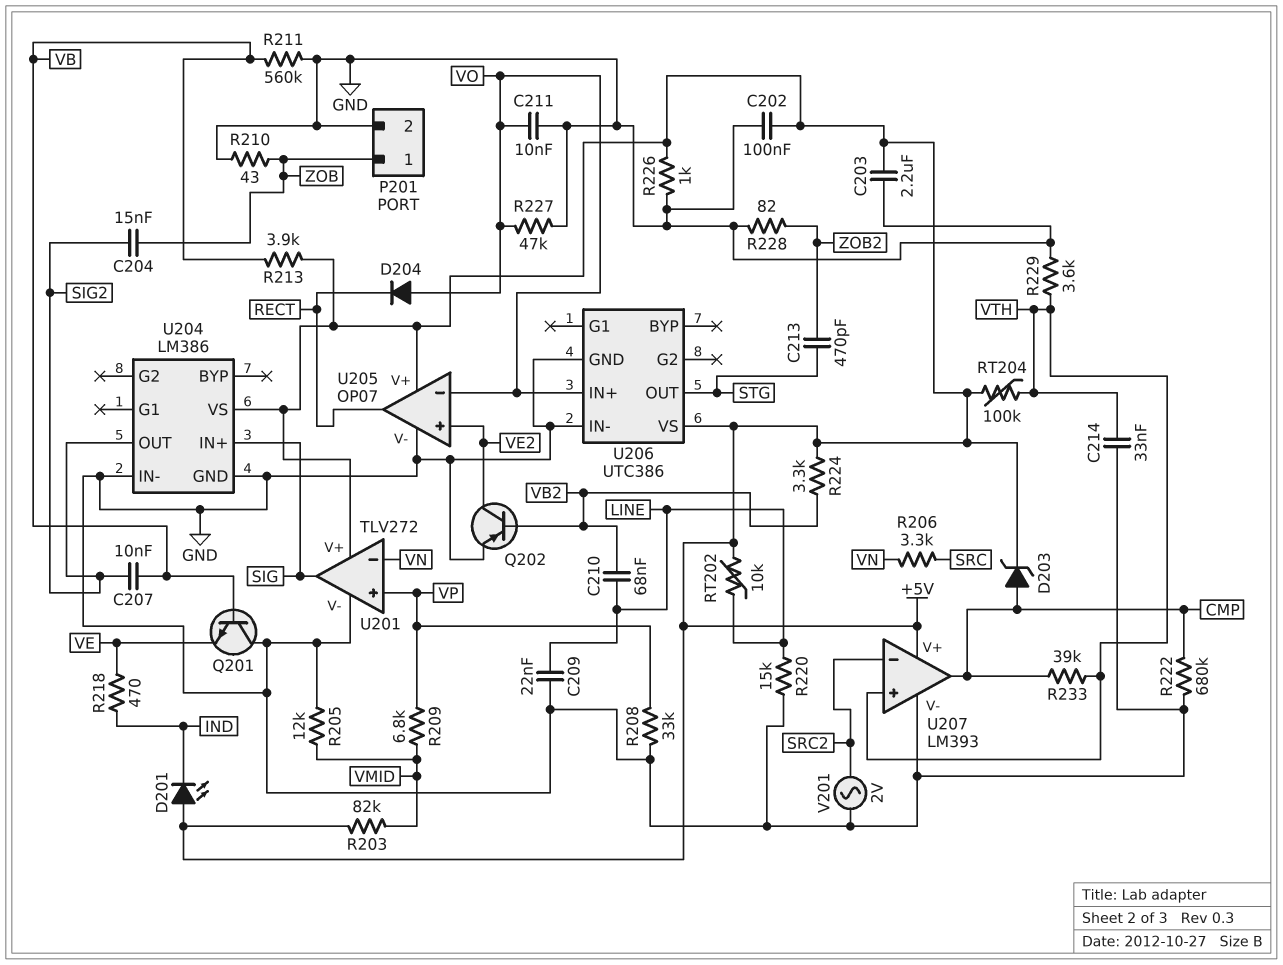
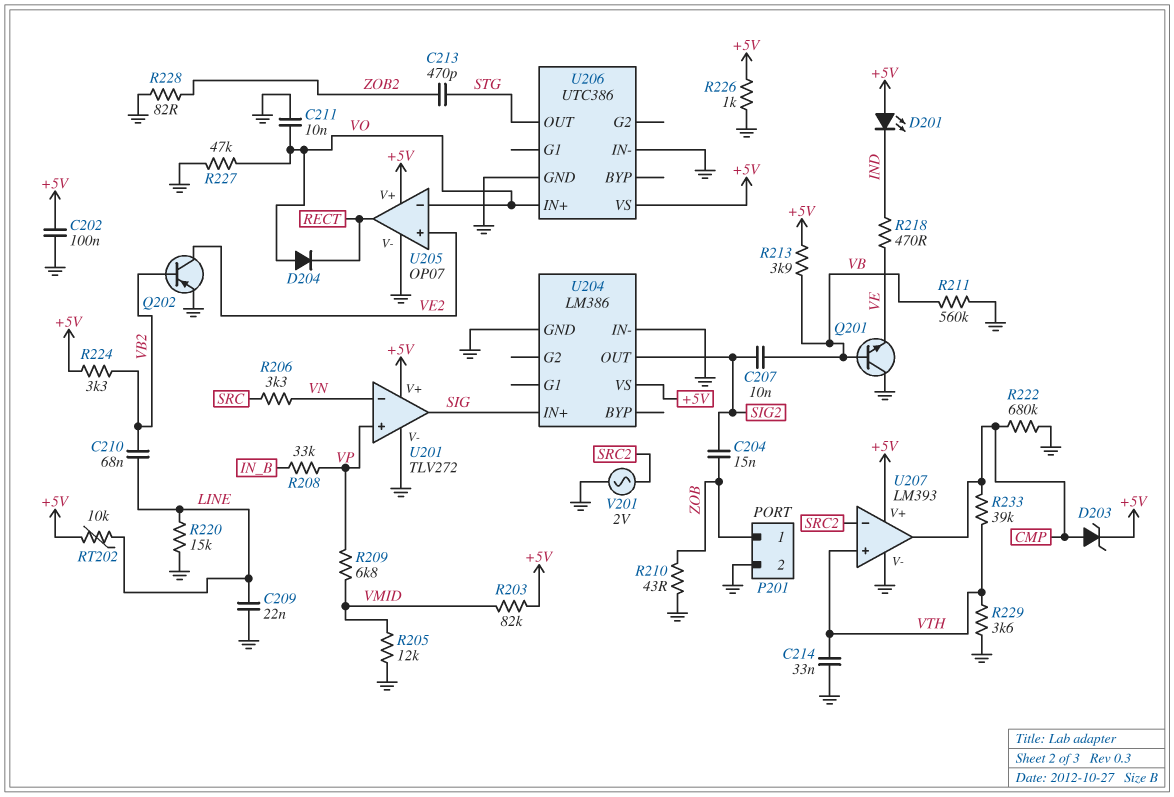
C203: 2.2uF (+5V, GND) -> none
R208: 33k (GND, VP) -> 33k (IN_B, VP)
RT204: 100k (+5V, VTH) -> none

